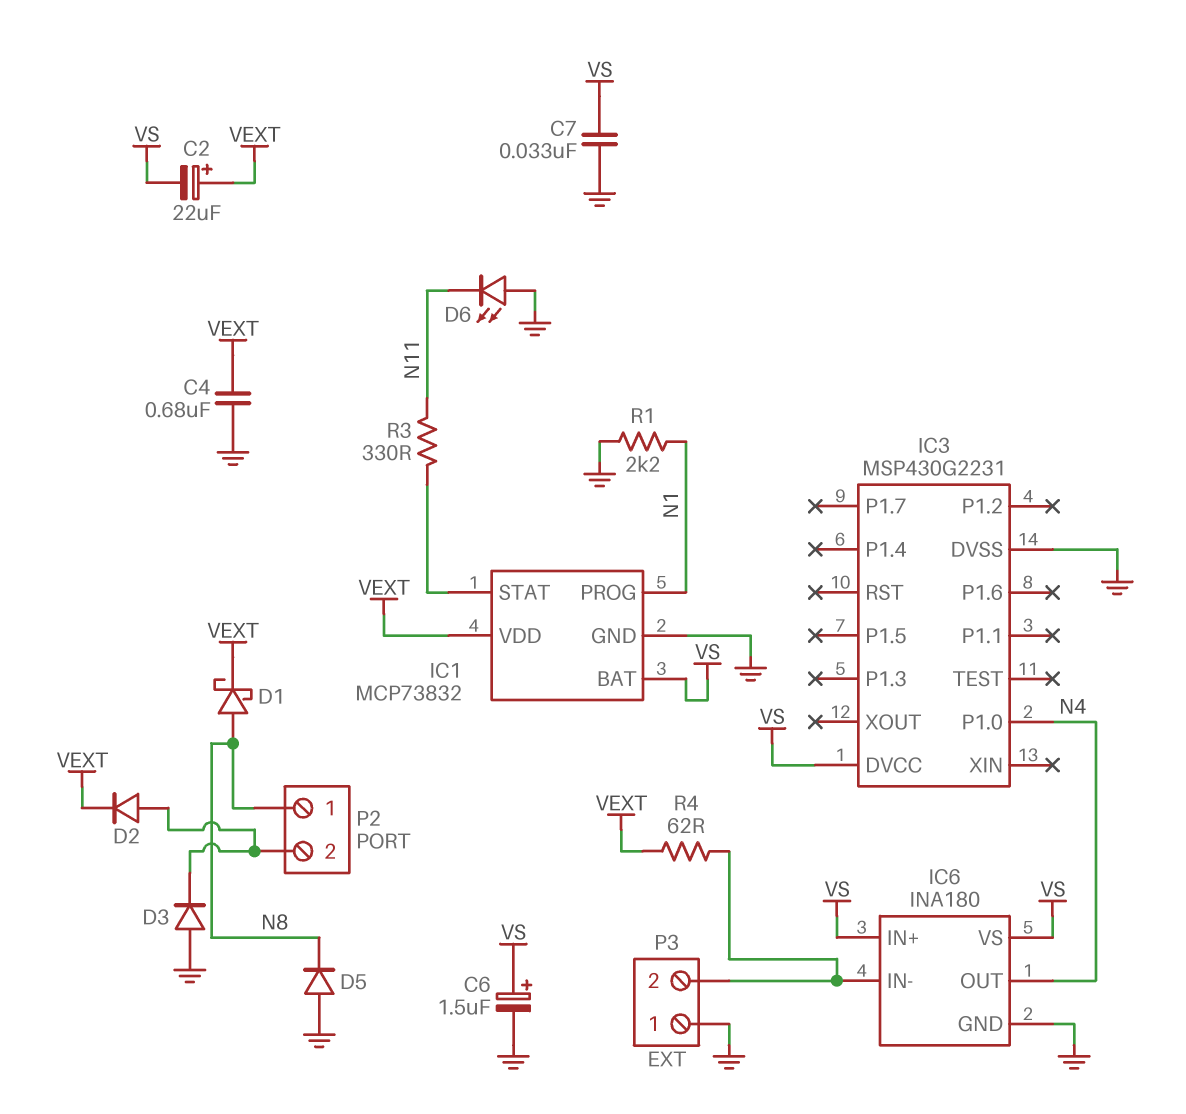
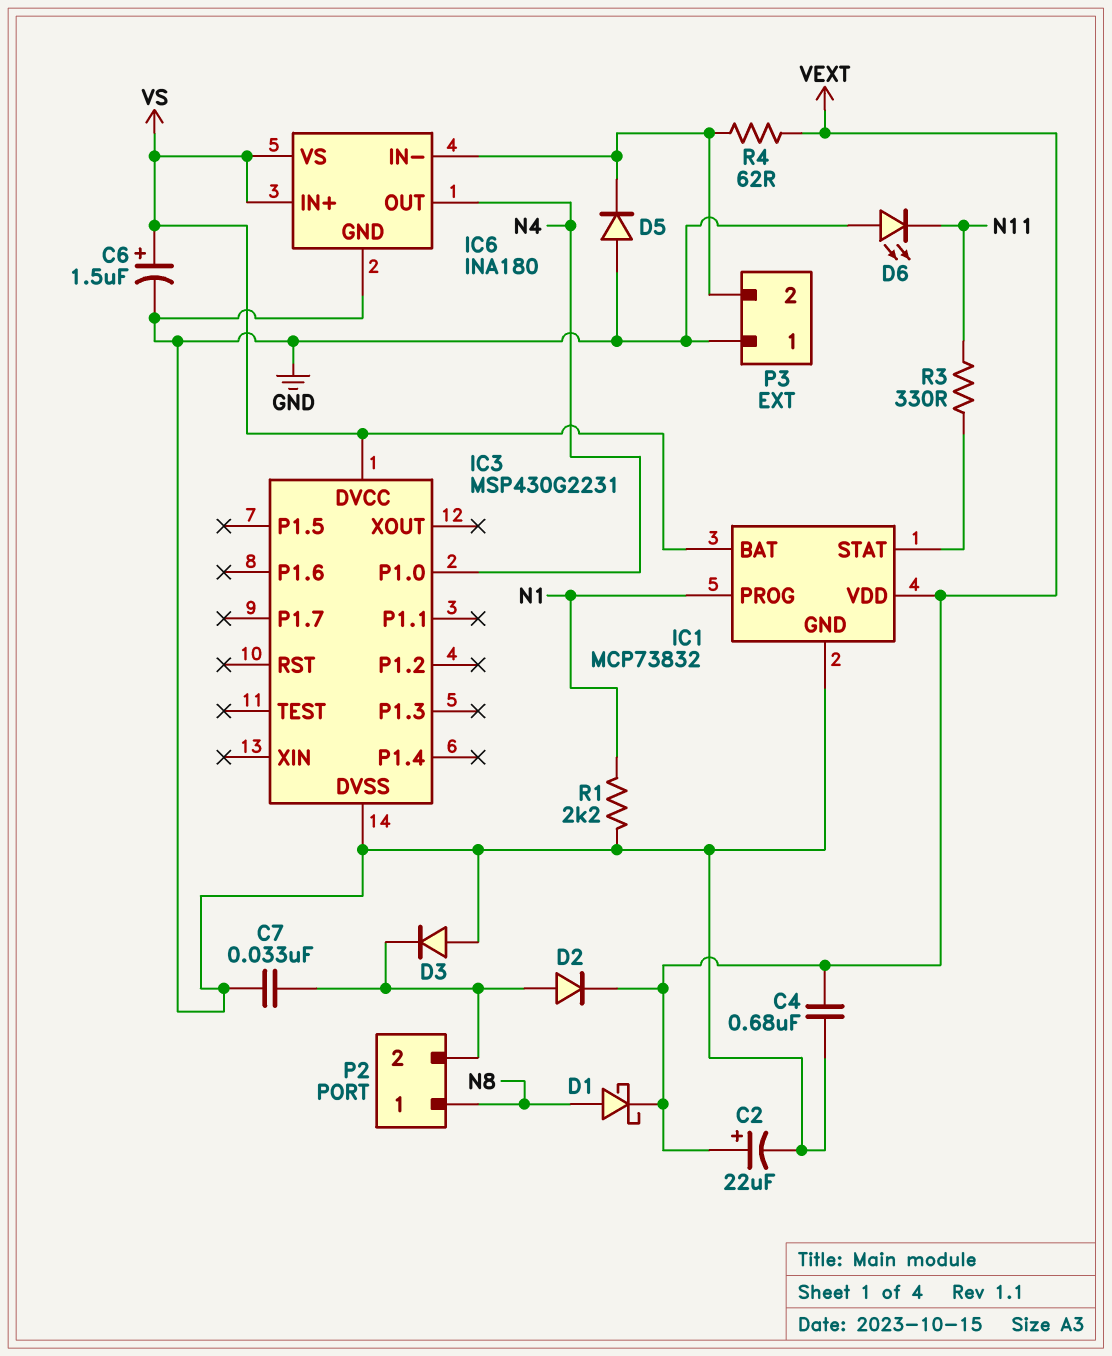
C2: 22uF (plus VEXT, minus VS) -> 22uF (plus VEXT, minus GND)
C7: 33nF (GND, VS) -> 33nF (GND, P2/2)
D5: diode (A GND, K N8) -> diode (A GND, K IC6/IN-)

